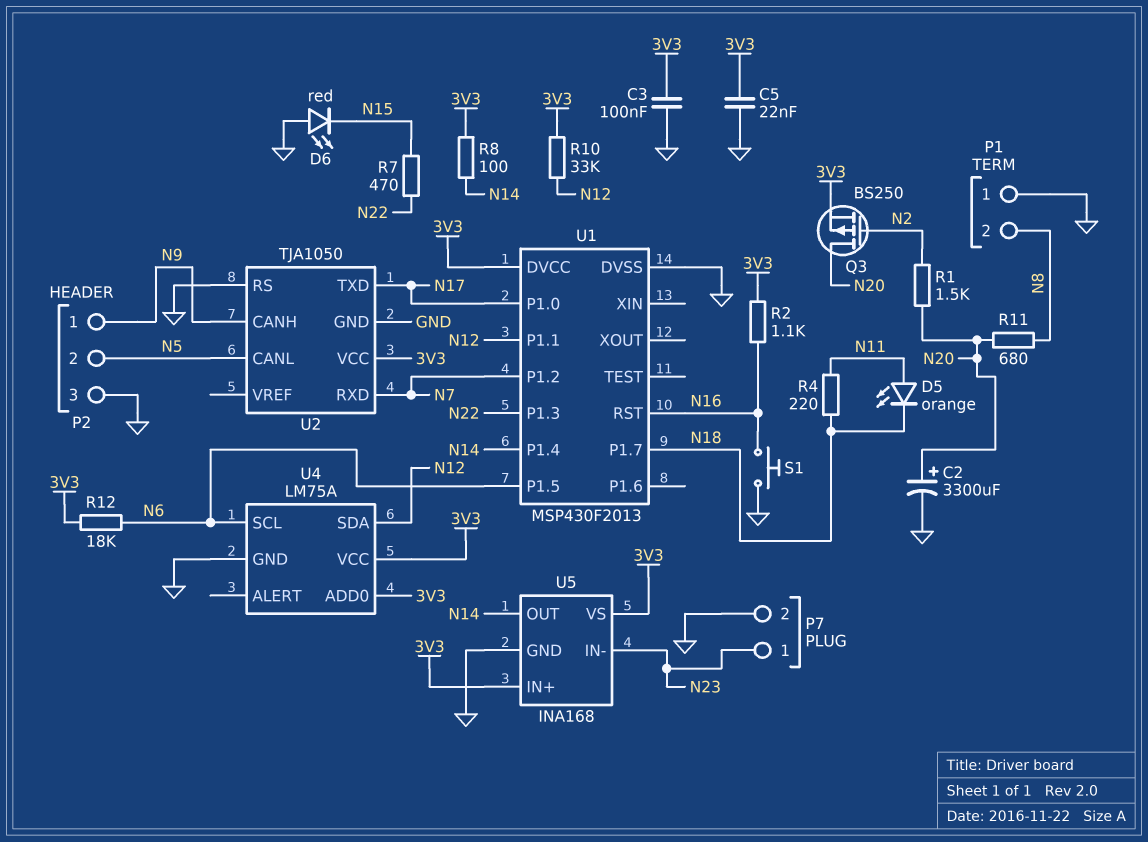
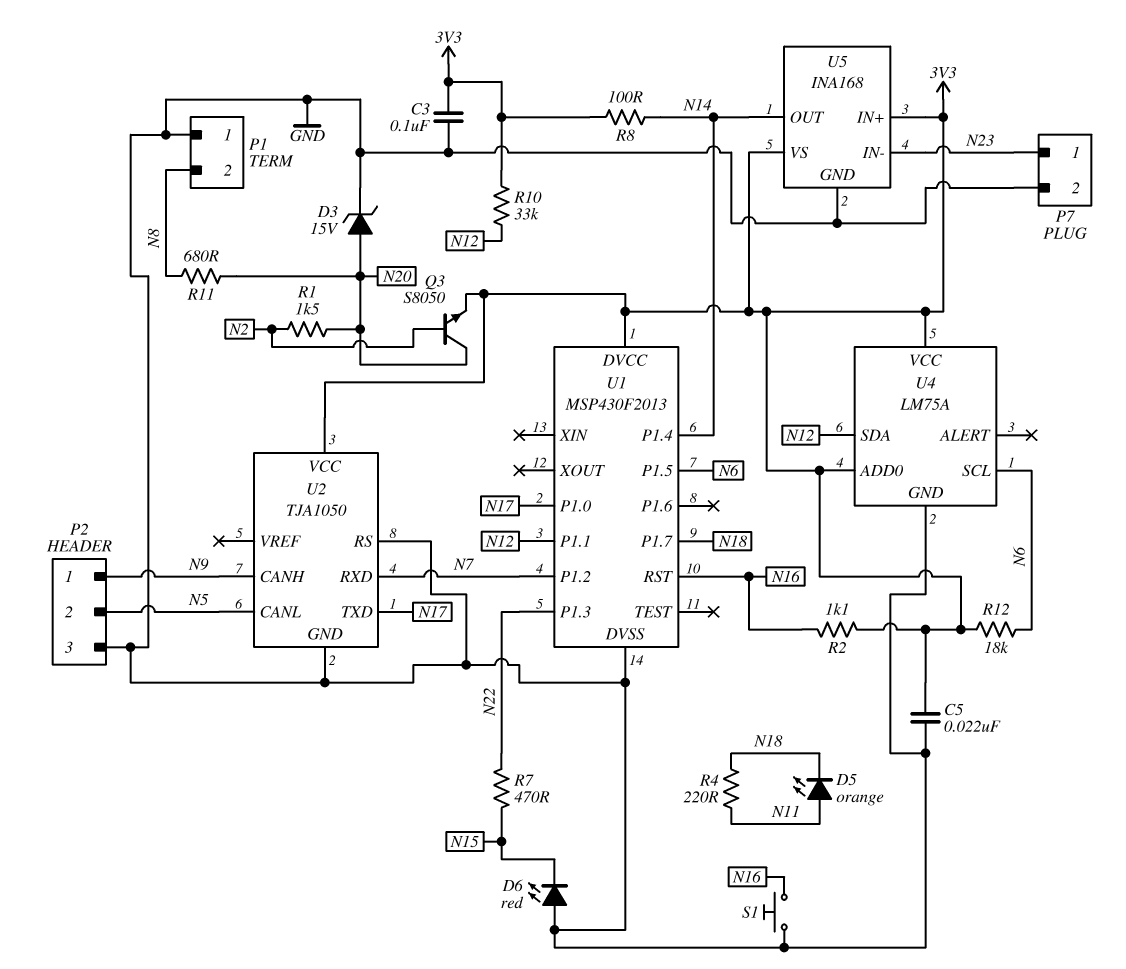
C2: 3300uF (plus N20, minus GND) -> none
D3: none -> zener 15V (A N20, K GND)
Q3: PMOS BS250 (G N2, D N20, S 3V3) -> NPN S8050 (B N2, C N20, E 3V3)

